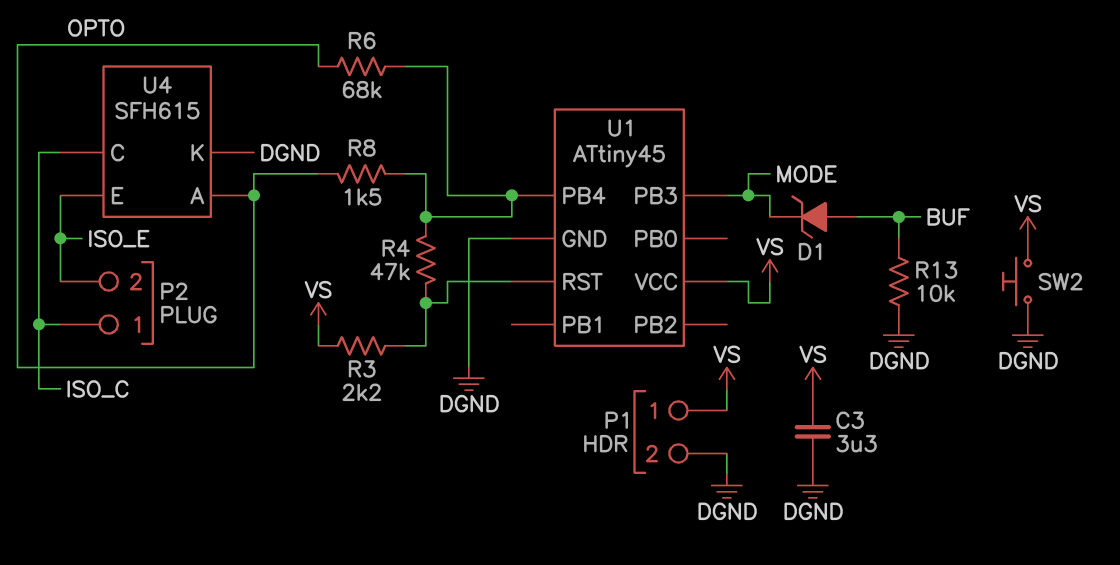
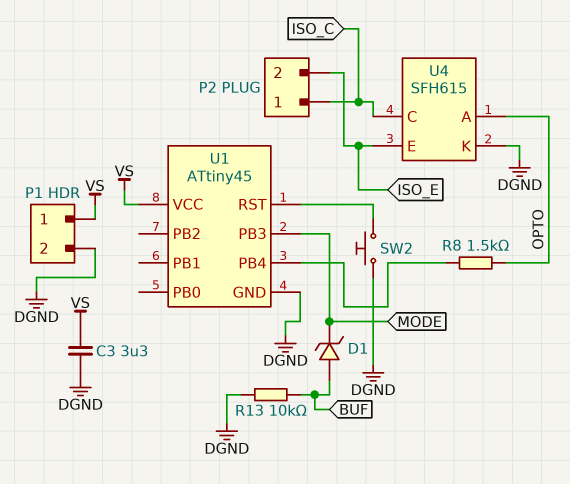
R3: 2.2k (U1/RST, VS) -> none
R4: 47k (U1/PB4, U1/RST) -> none
R6: 68k (OPTO, U1/PB4) -> none
SW2: button (DGND, VS) -> button (DGND, U1/RST)

